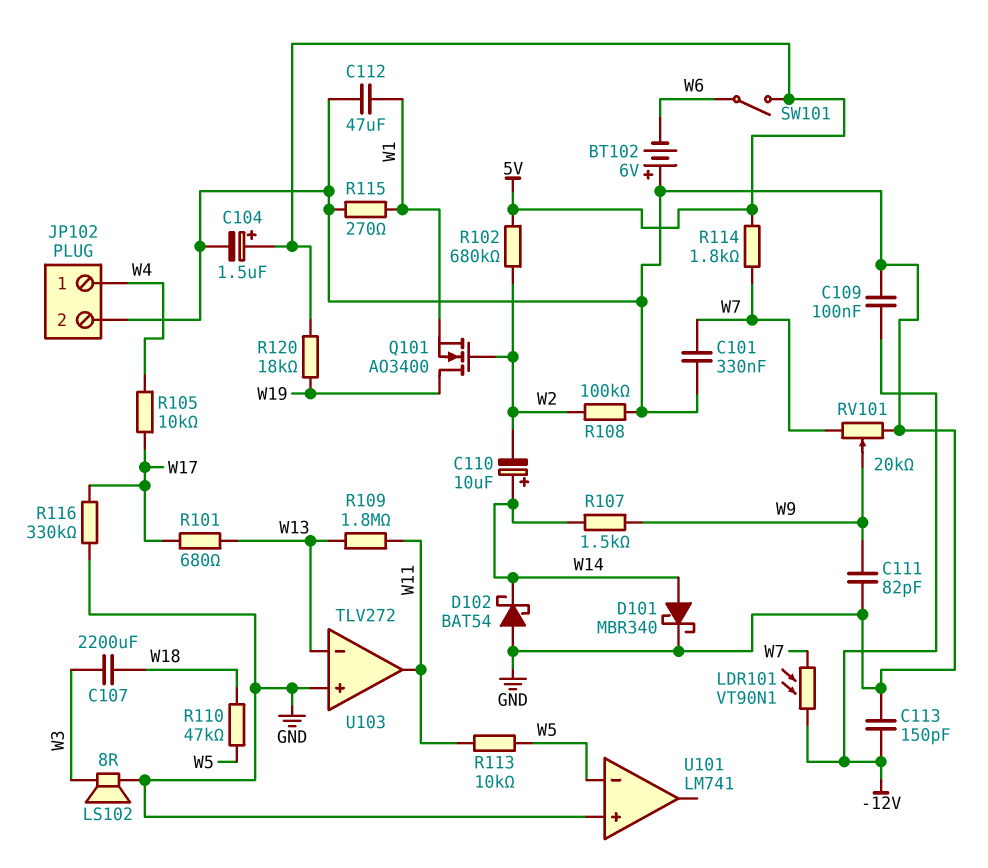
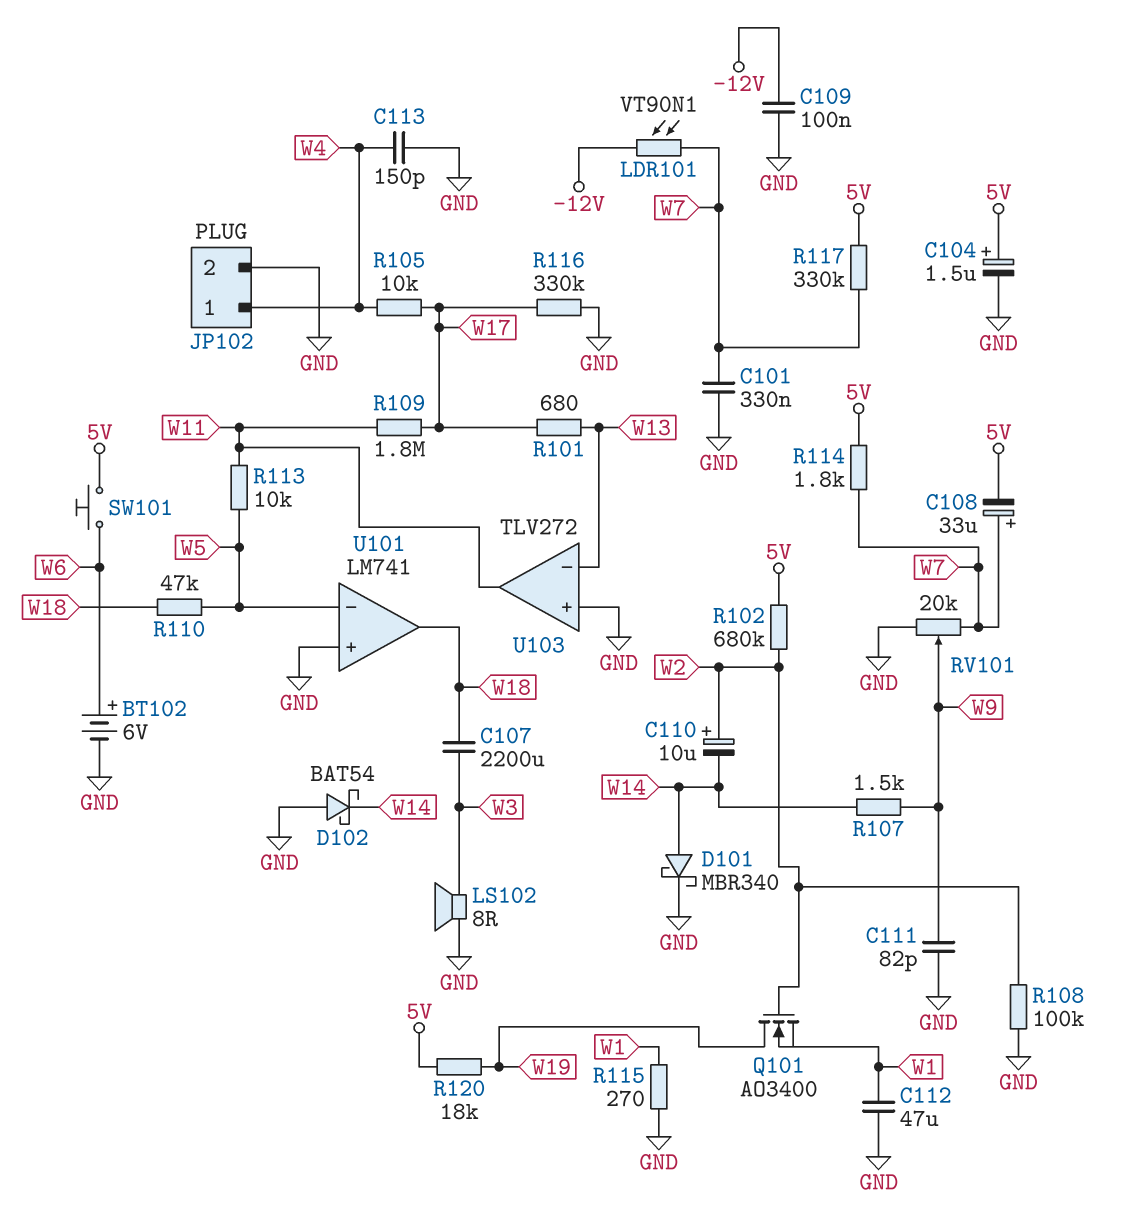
BT102: 6V (plus GND, minus W6) -> 6V (plus W6, minus GND)
C108: none -> 33uF (plus W7, minus 5V)
C110: 10uF (plus W14, minus W2) -> 10uF (plus W2, minus W14)
C113: 150pF (-12V, GND) -> 150pF (GND, W4)
R109: 1.8M (W11, W13) -> 1.8M (W11, W17)
R117: none -> 330k (5V, W7)
SW101: switch (5V, W6) -> button (5V, W6)
U101 pin out: none -> W18

